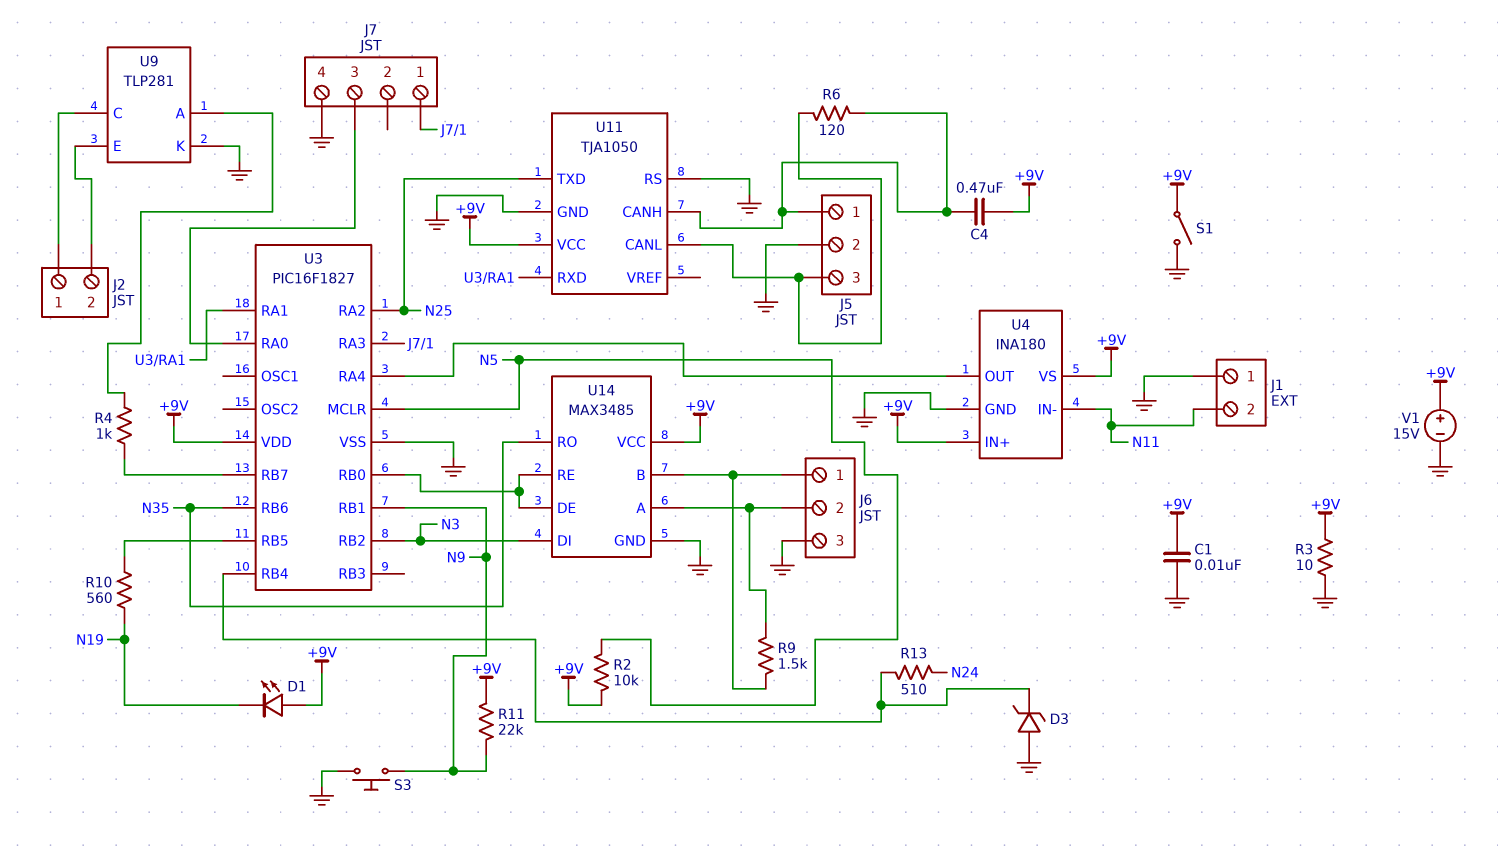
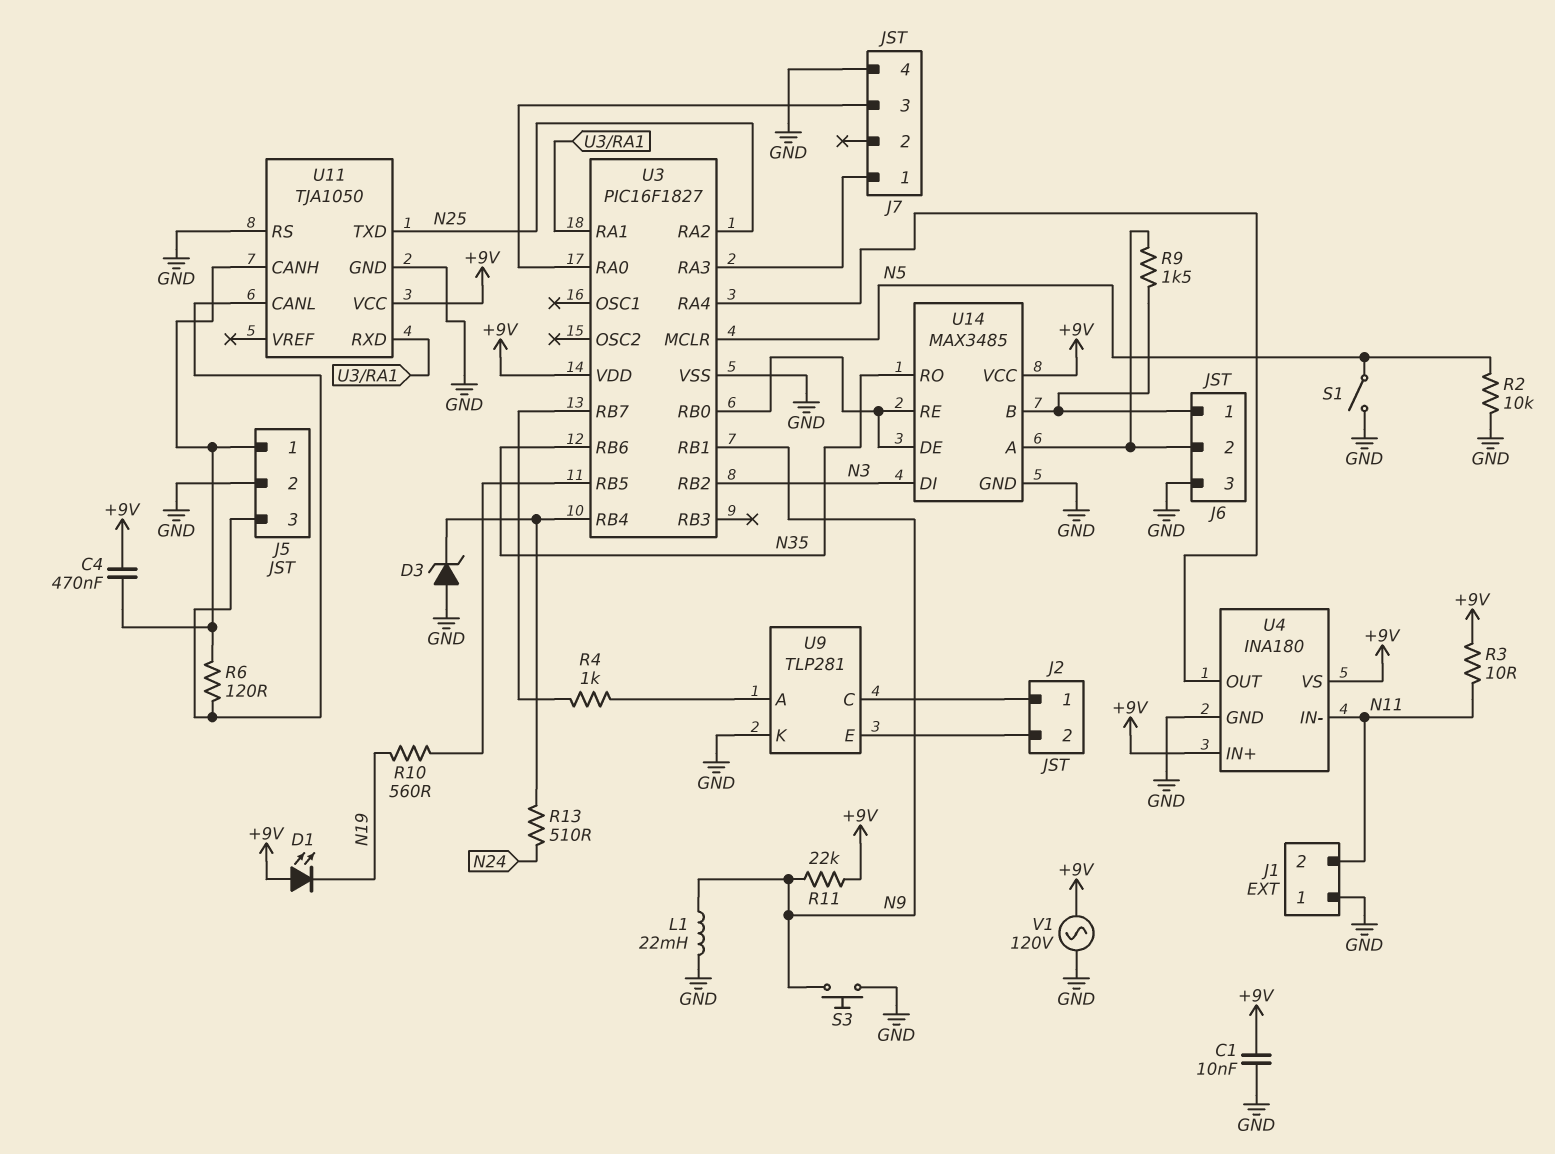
L1: none -> 22mH (GND, N9)
R2: 10k (+9V, N5) -> 10k (GND, N5)
R3: 10 (+9V, GND) -> 10 (+9V, N11)
S1: switch (+9V, GND) -> switch (GND, N5)
V1: 15V (plus +9V, minus GND) -> AC 120V (+9V, GND)

